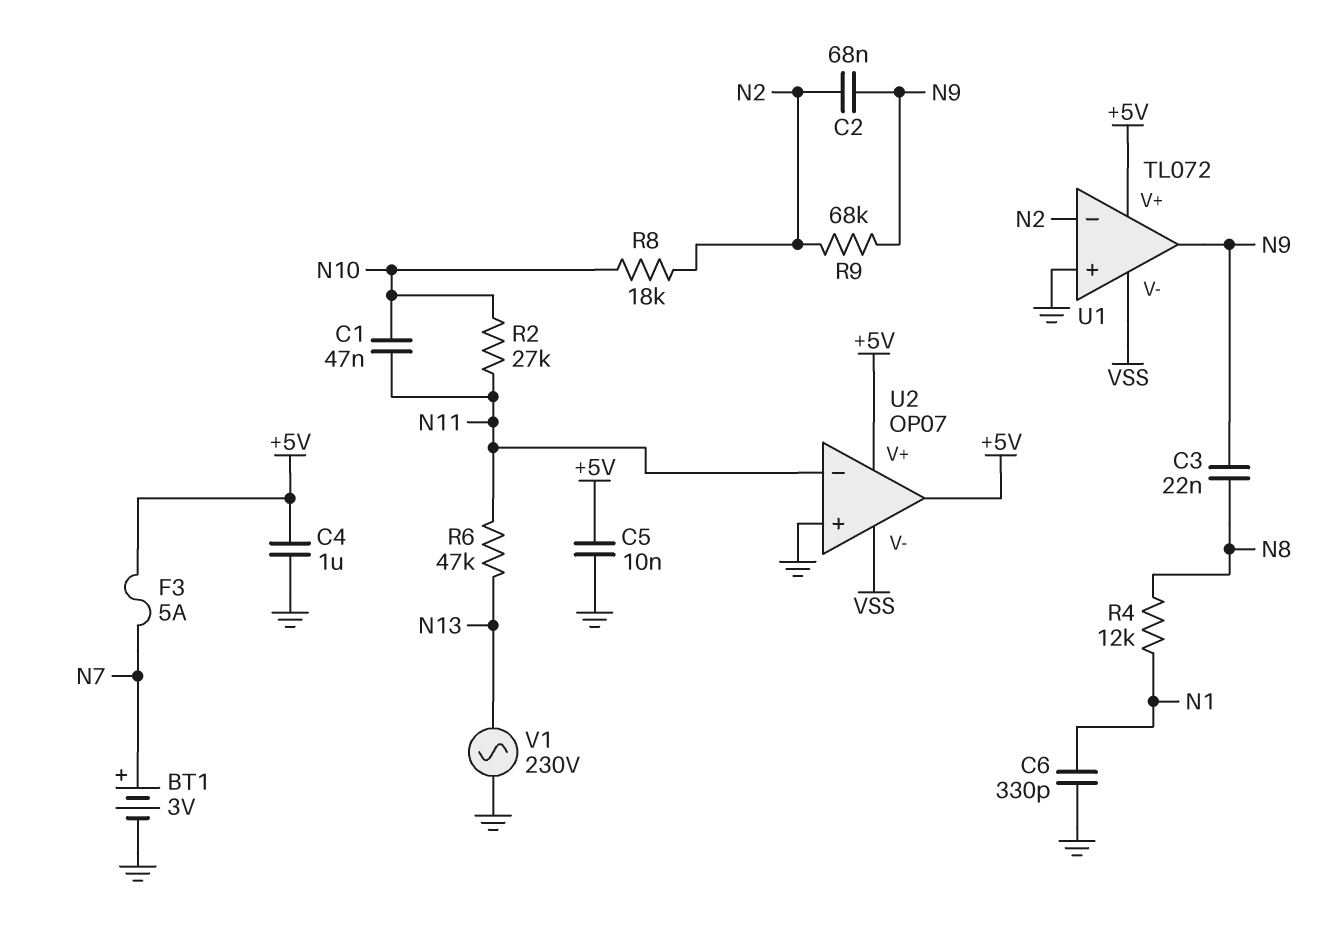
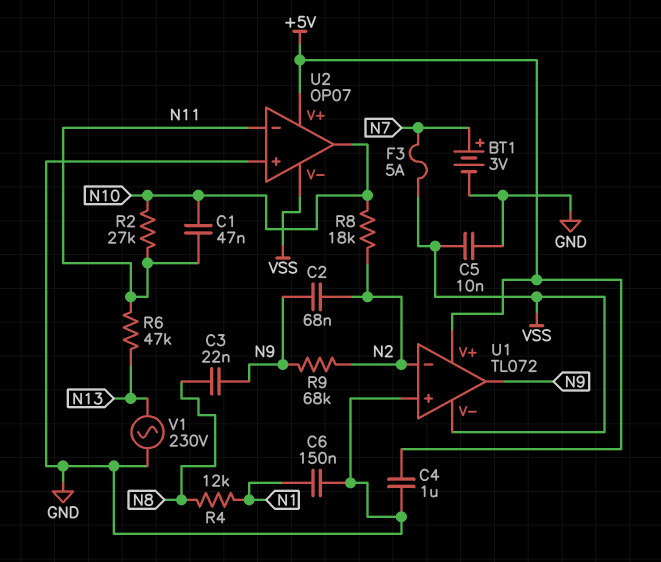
C5: 10nF (+5V, GND) -> 10nF (GND, VSS)
C6: 330pF (GND, N1) -> 150nF (GND, N1)
F3: 5A (+5V, N7) -> 5A (N7, VSS)
U2 pin out: +5V -> N10

